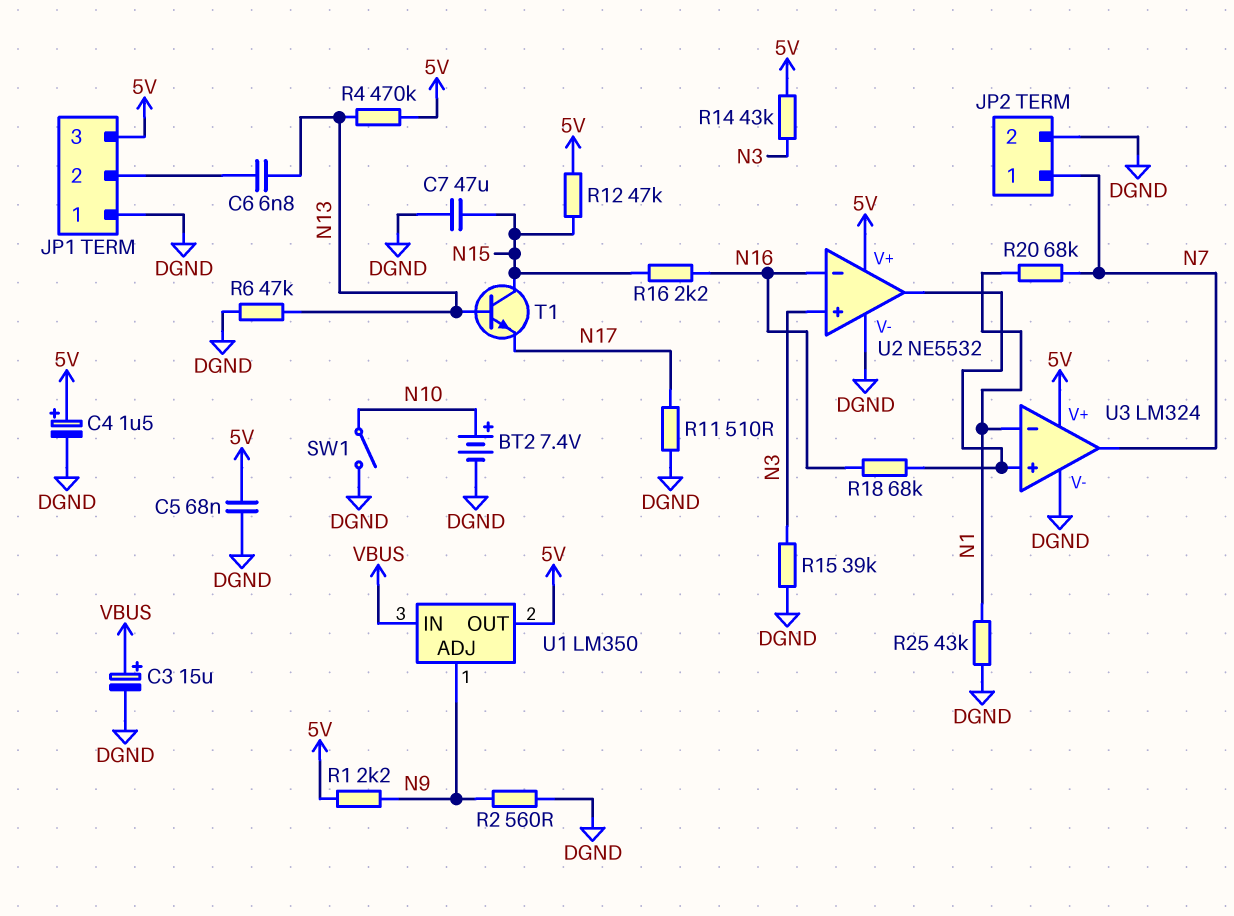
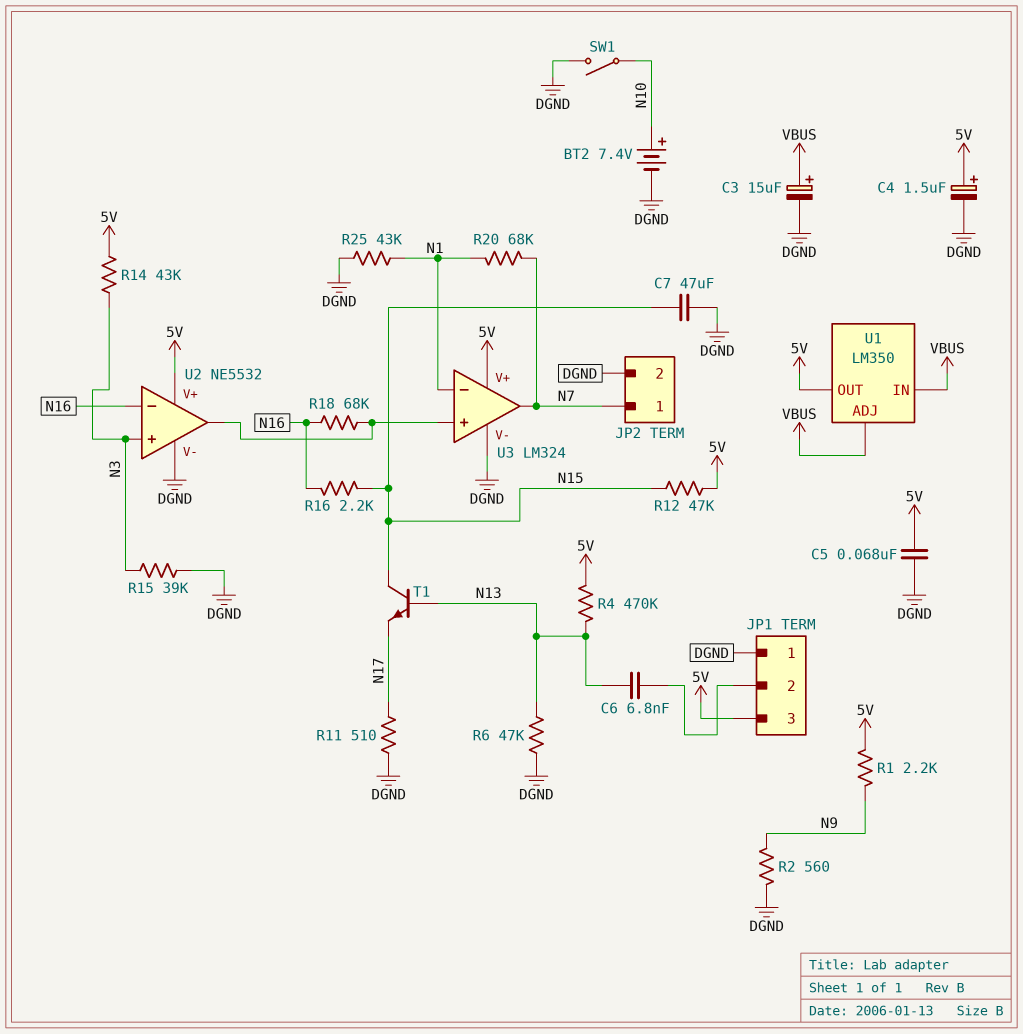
U1 pin ADJ: N9 -> VBUS

